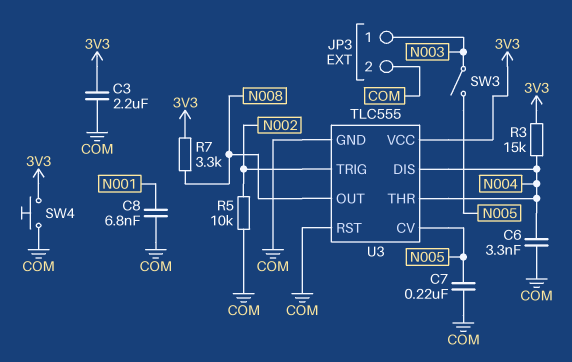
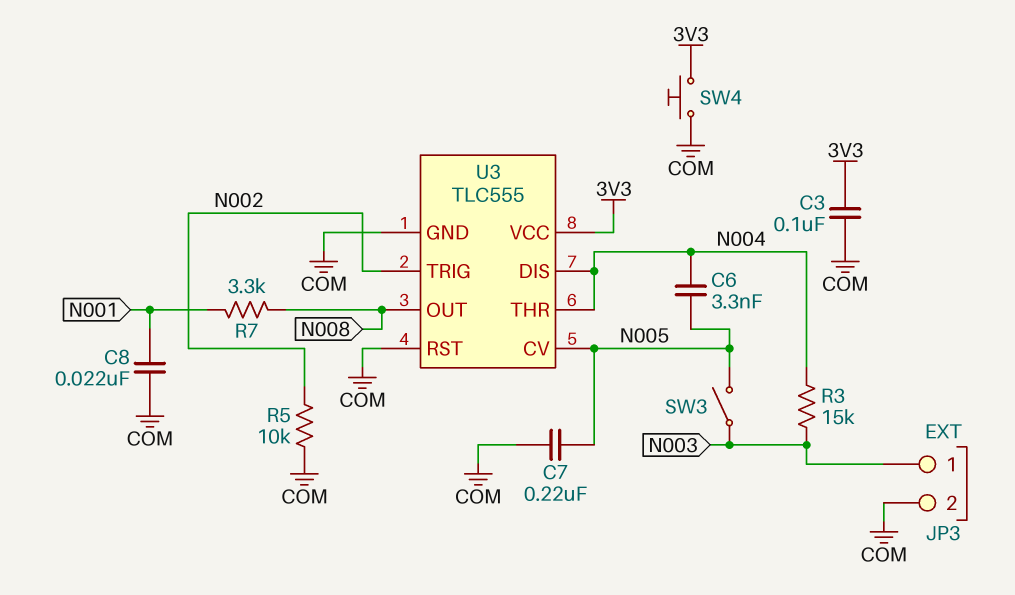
C3: 2.2uF (3V3, COM) -> 100nF (3V3, COM)
C6: 3.3nF (COM, N004) -> 3.3nF (N004, N005)
C8: 6.8nF (COM, N001) -> 22nF (COM, N001)
R3: 15k (3V3, N004) -> 15k (N003, N004)
R7: 3.3k (3V3, N008) -> 3.3k (N001, N008)

